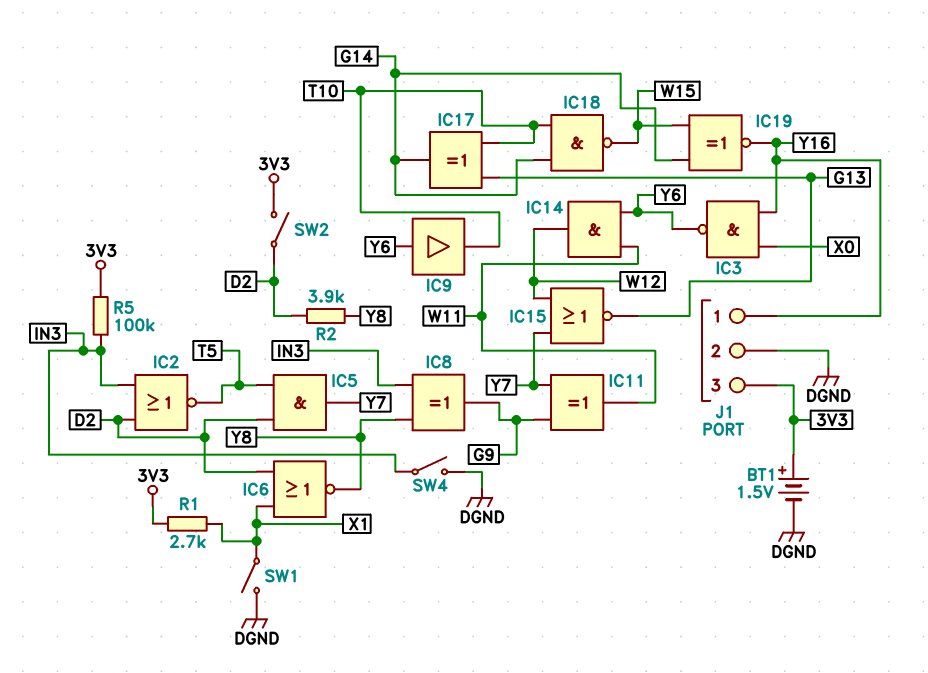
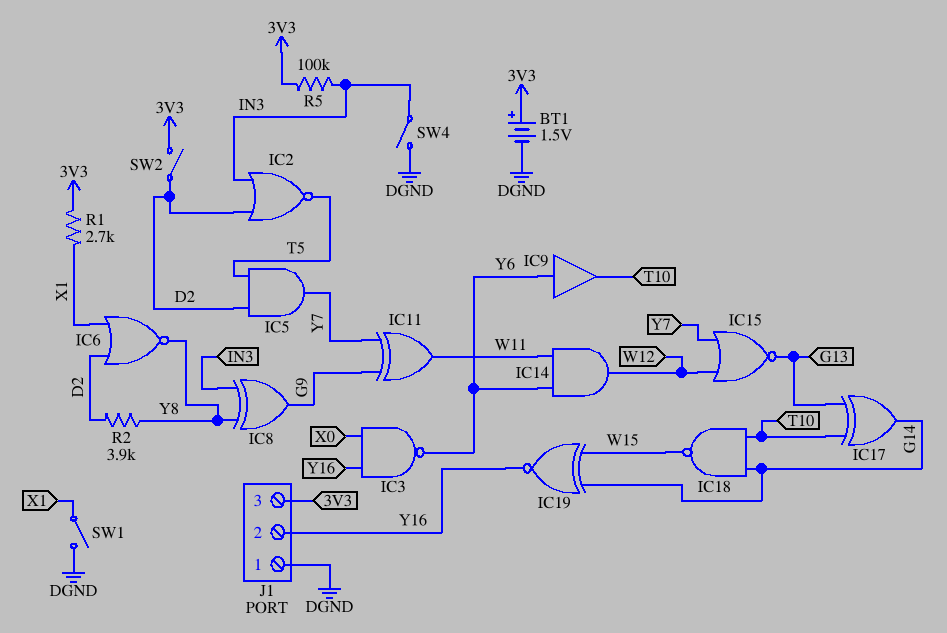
J1 pin 1: Y16 -> DGND
J1 pin 2: DGND -> Y16

